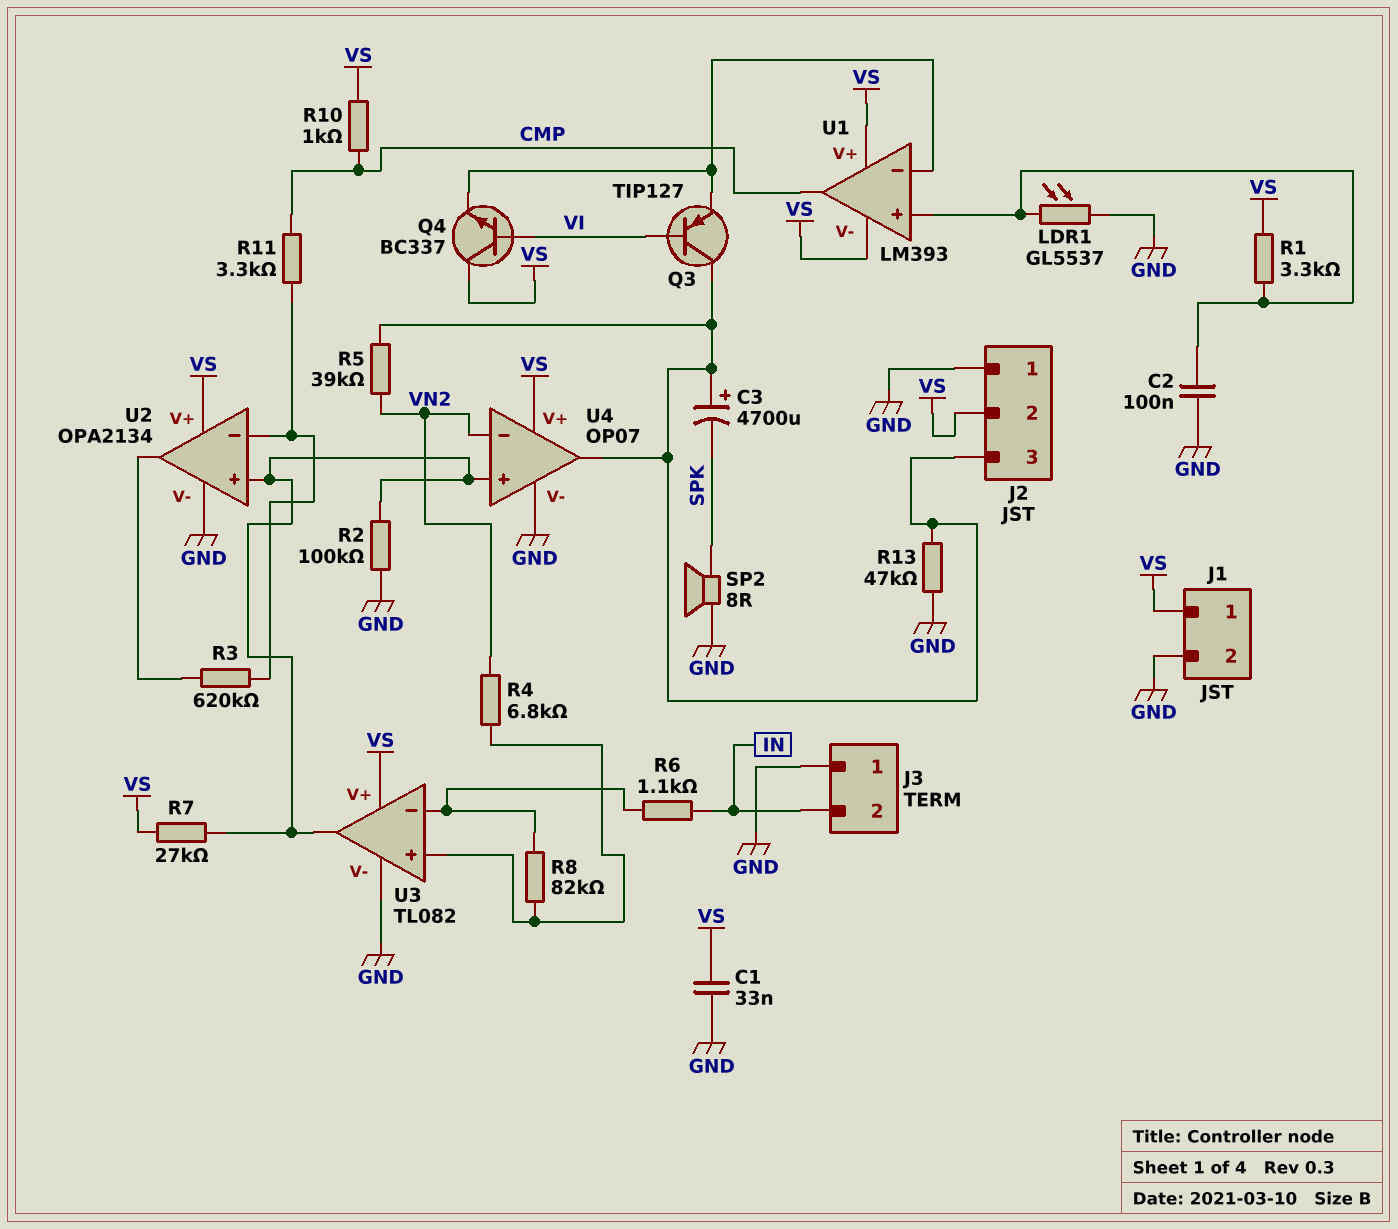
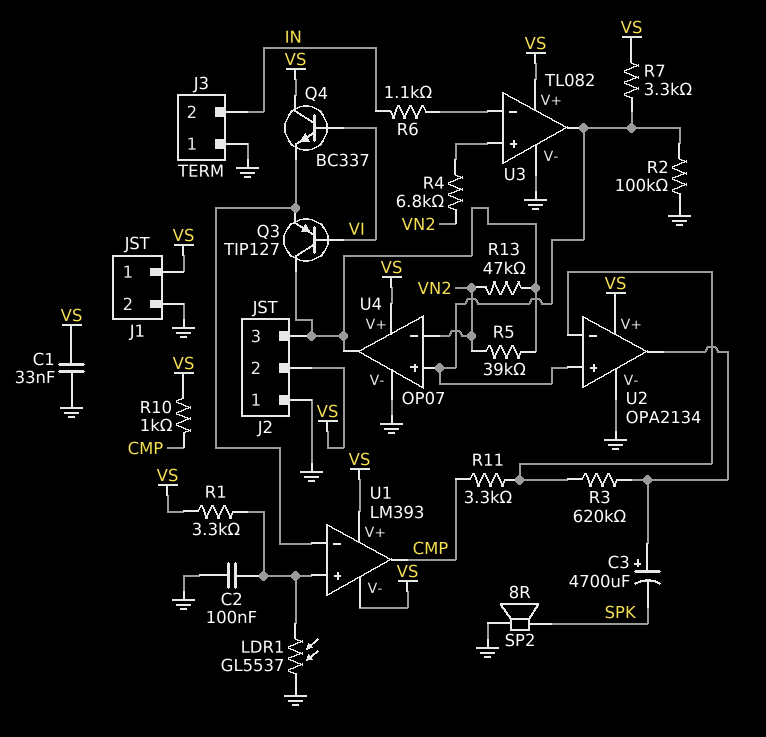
C3: 4700uF (plus J2/3, minus SPK) -> 4700uF (plus U2/out, minus SPK)
R7: 27k (U2/in+, VS) -> 3.3k (U2/in+, VS)
R8: 82k (U3/in+, U3/in-) -> none
R13: 47k (GND, J2/3) -> 47k (J2/3, VN2)

